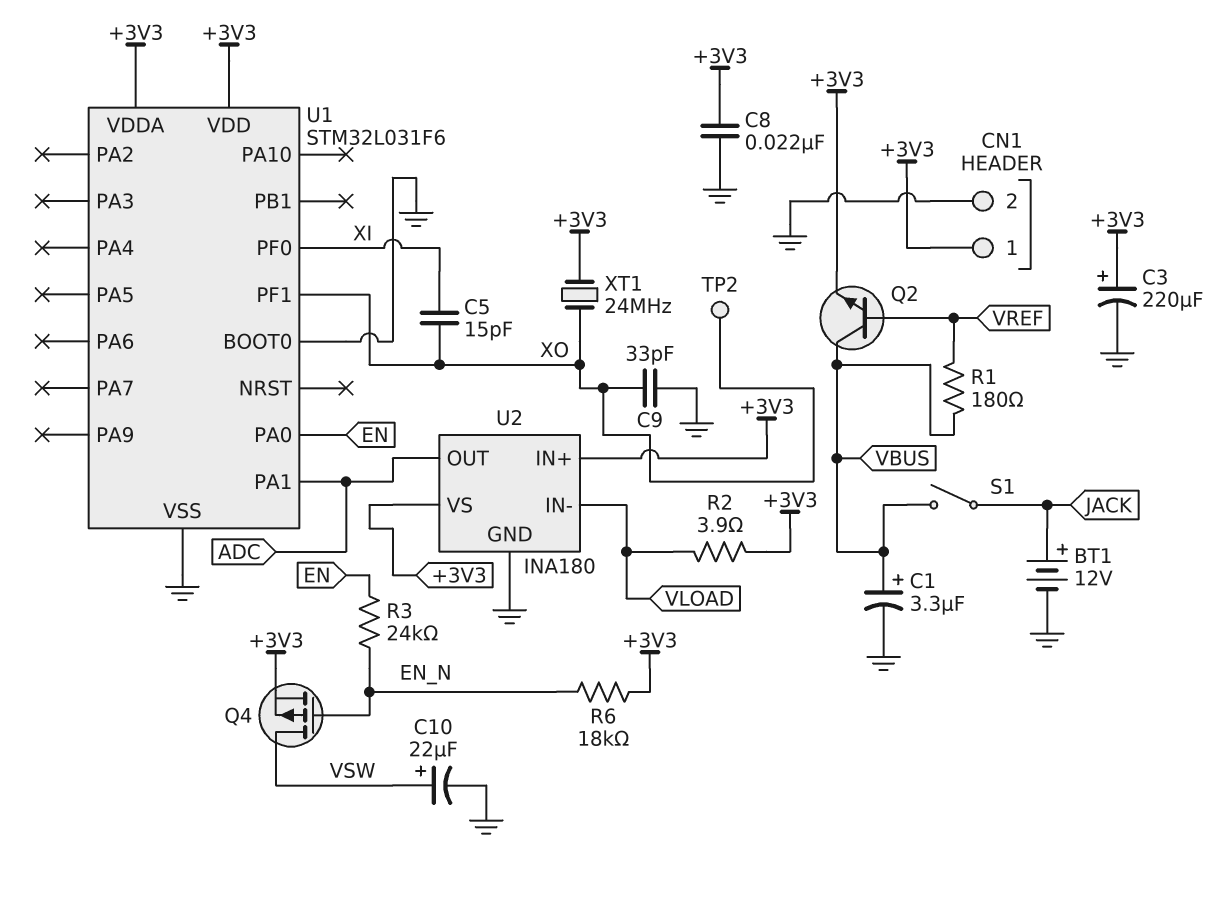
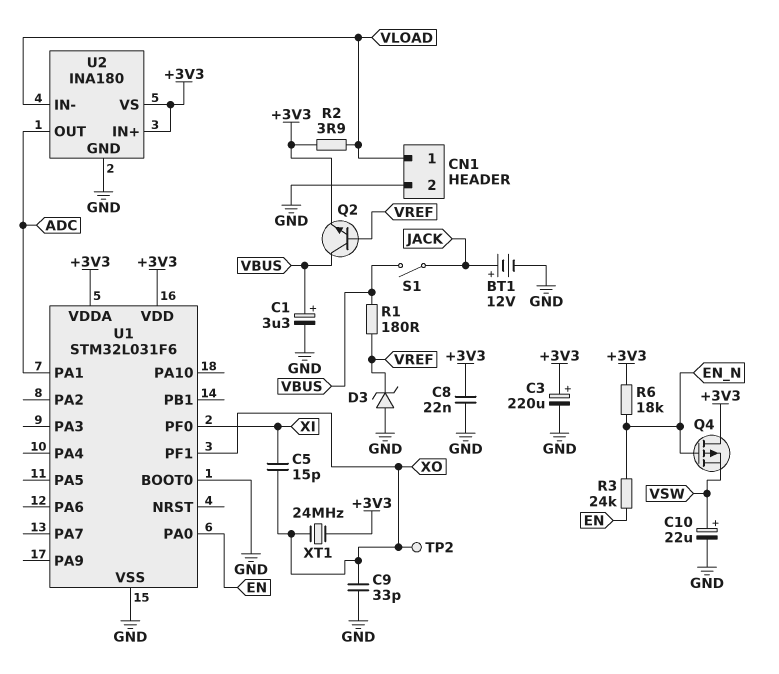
CN1 pin 1: +3V3 -> VLOAD
D3: none -> zener (A GND, K VREF)
Q4: PMOS (G EN_N, D VSW, S +3V3) -> PMOS (G EN_N, D +3V3, S VSW)

